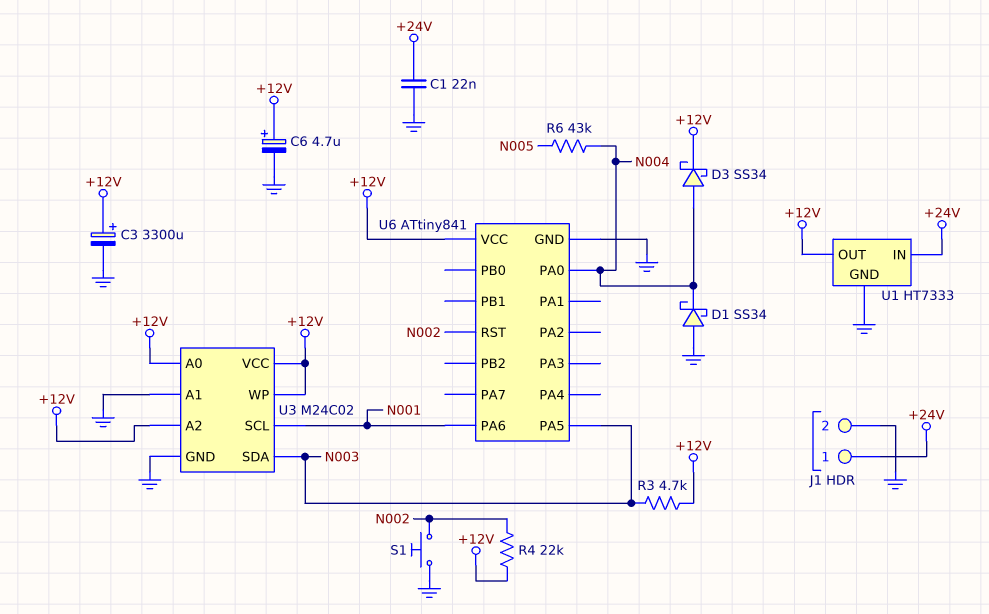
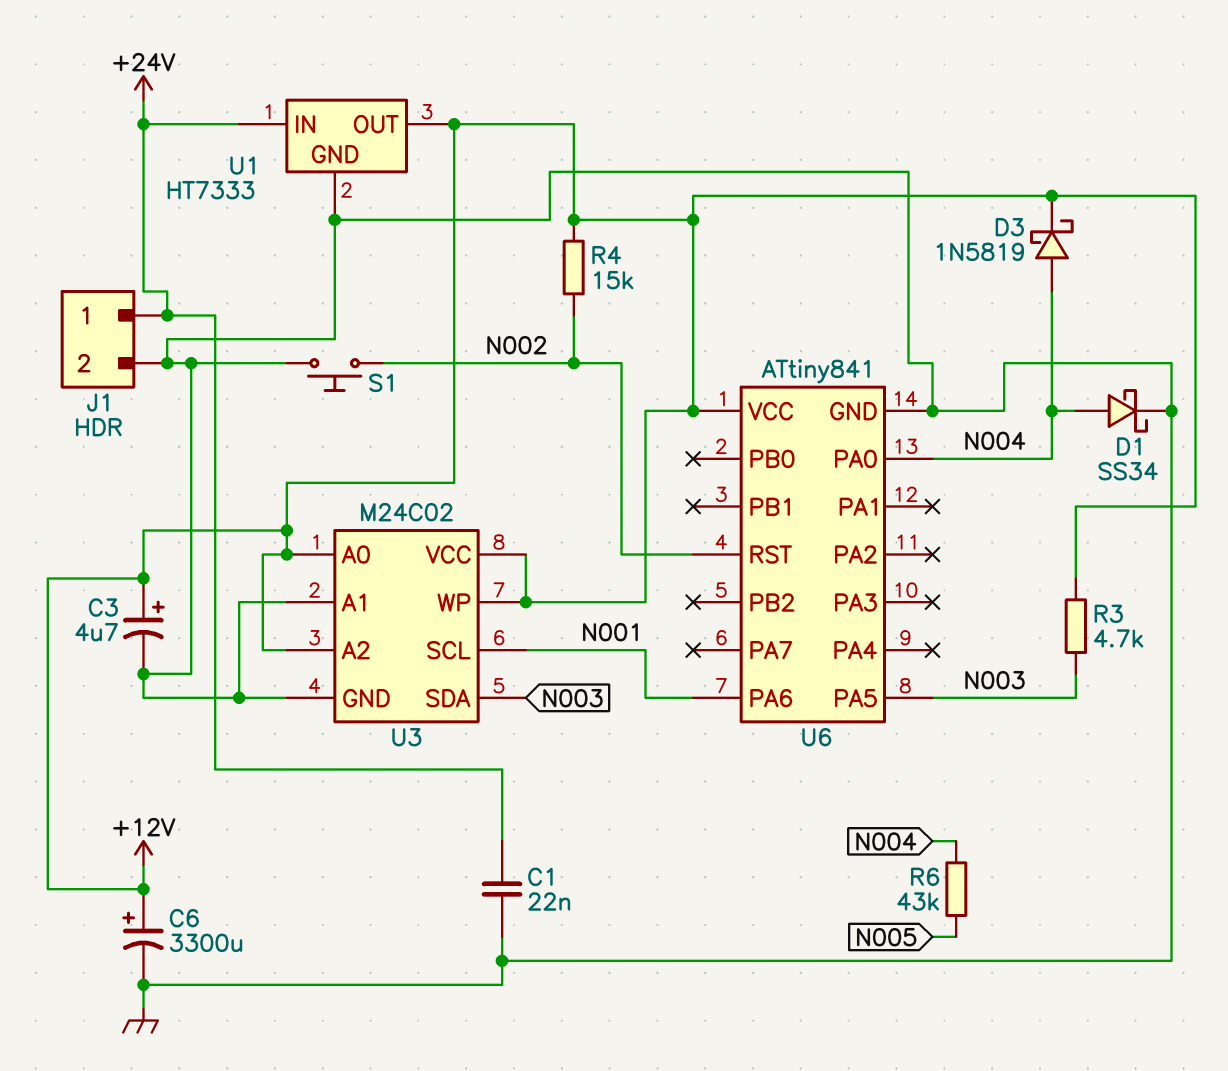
C3: 3300uF (plus +12V, minus GND) -> 4.7uF (plus +12V, minus GND)
C6: 4.7uF (plus +12V, minus GND) -> 3300uF (plus +12V, minus GND)
D1: schottky SS34 (A GND, K N004) -> schottky SS34 (A N004, K GND)
D3: schottky SS34 (A N004, K +12V) -> schottky 1N5819 (A N004, K +12V)
R4: 22k (+12V, N002) -> 15k (+12V, N002)

